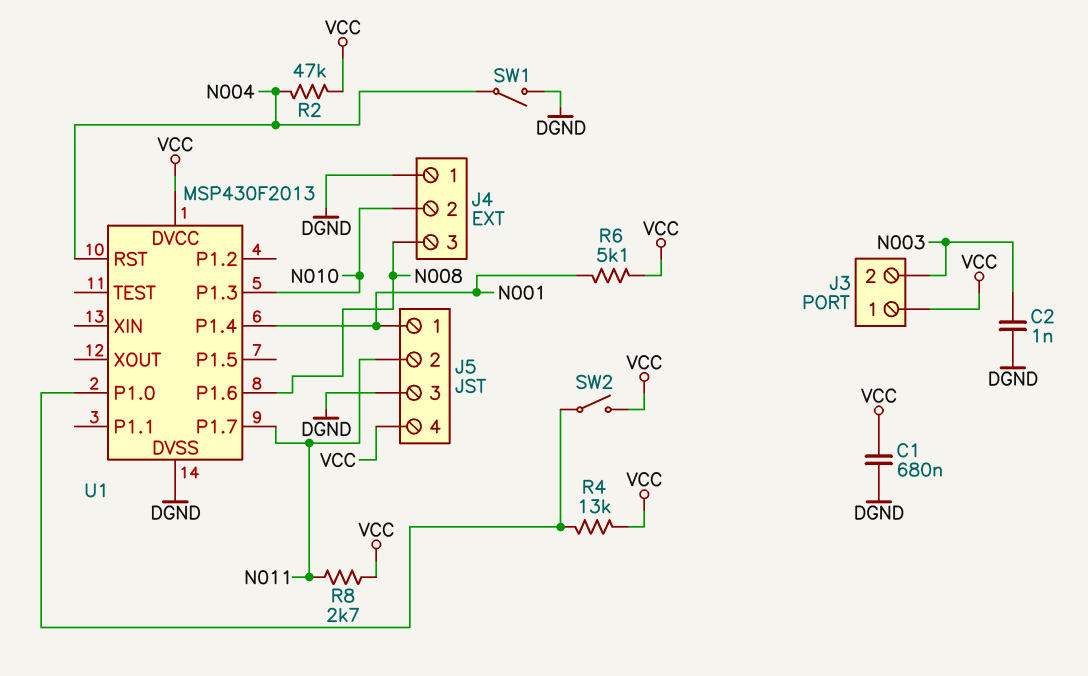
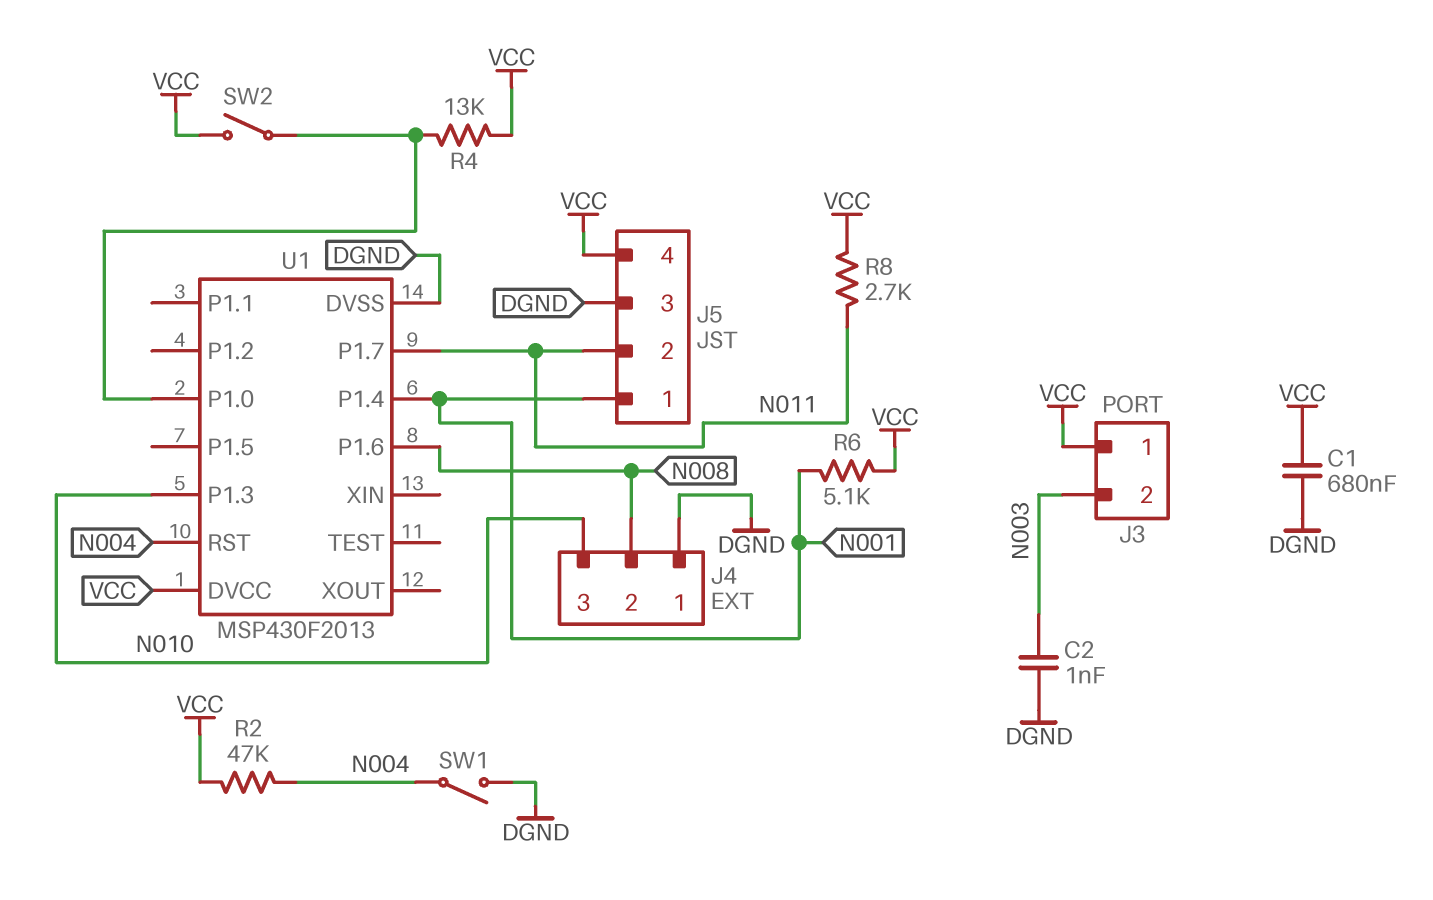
J4 pin 2: N010 -> N008
J4 pin 3: N008 -> N010

